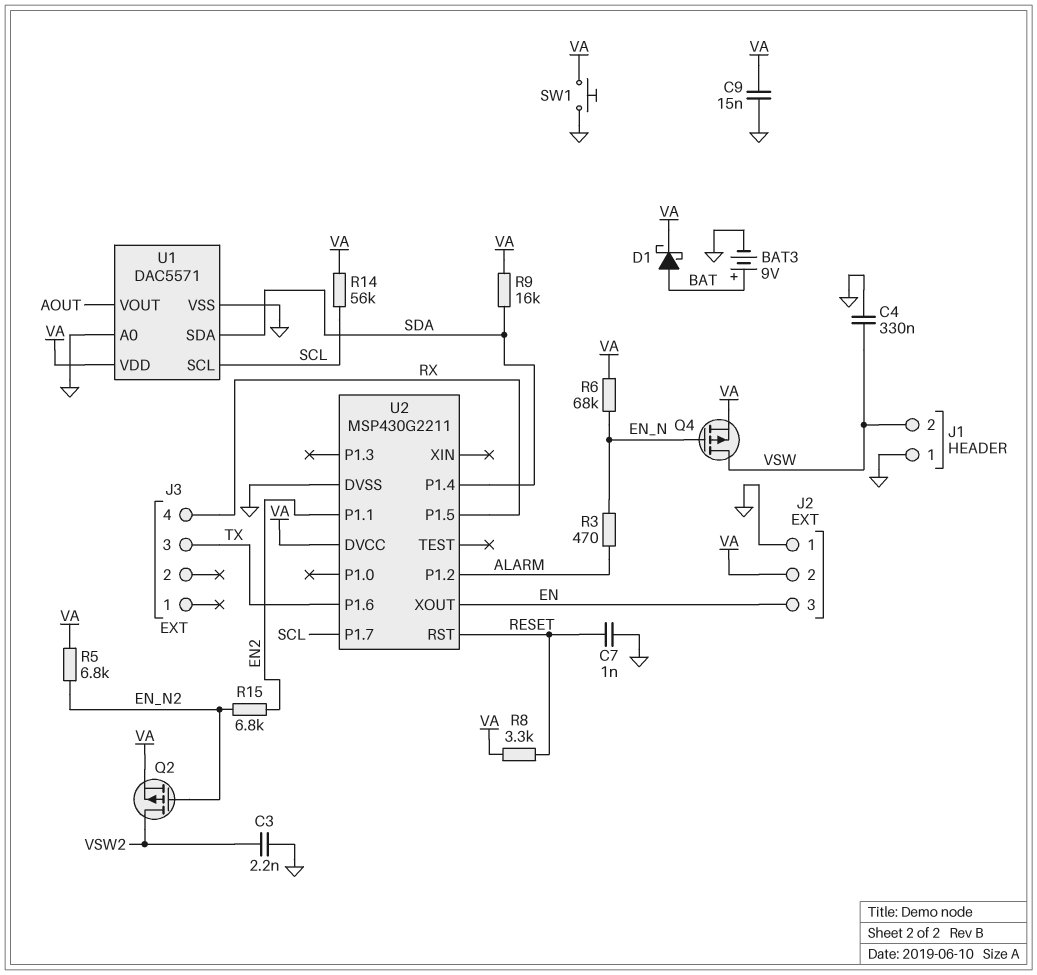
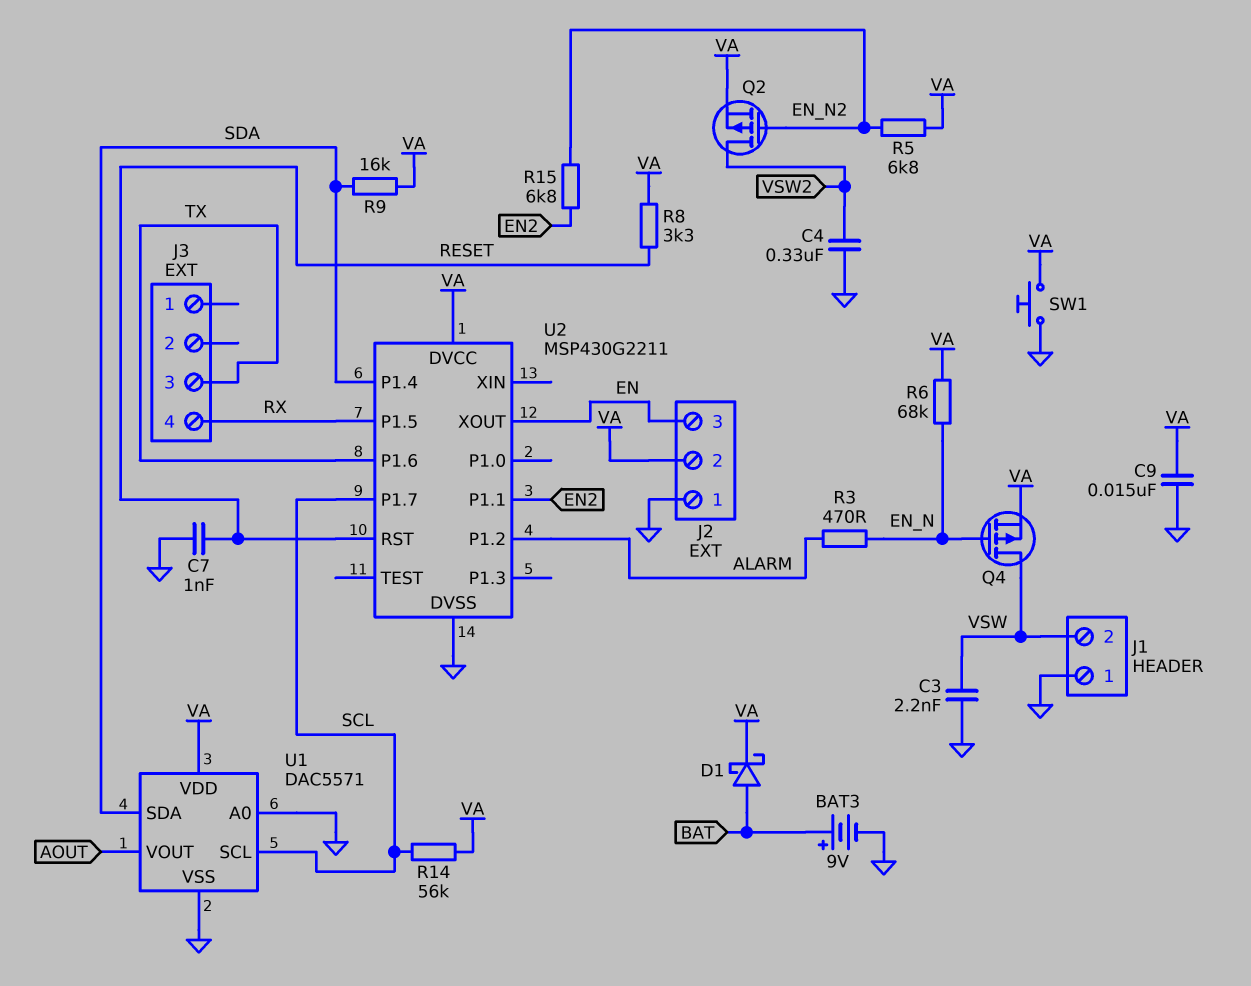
C3: 2.2nF (GND, VSW2) -> 2.2nF (GND, VSW)
C4: 330nF (GND, VSW) -> 330nF (GND, VSW2)

